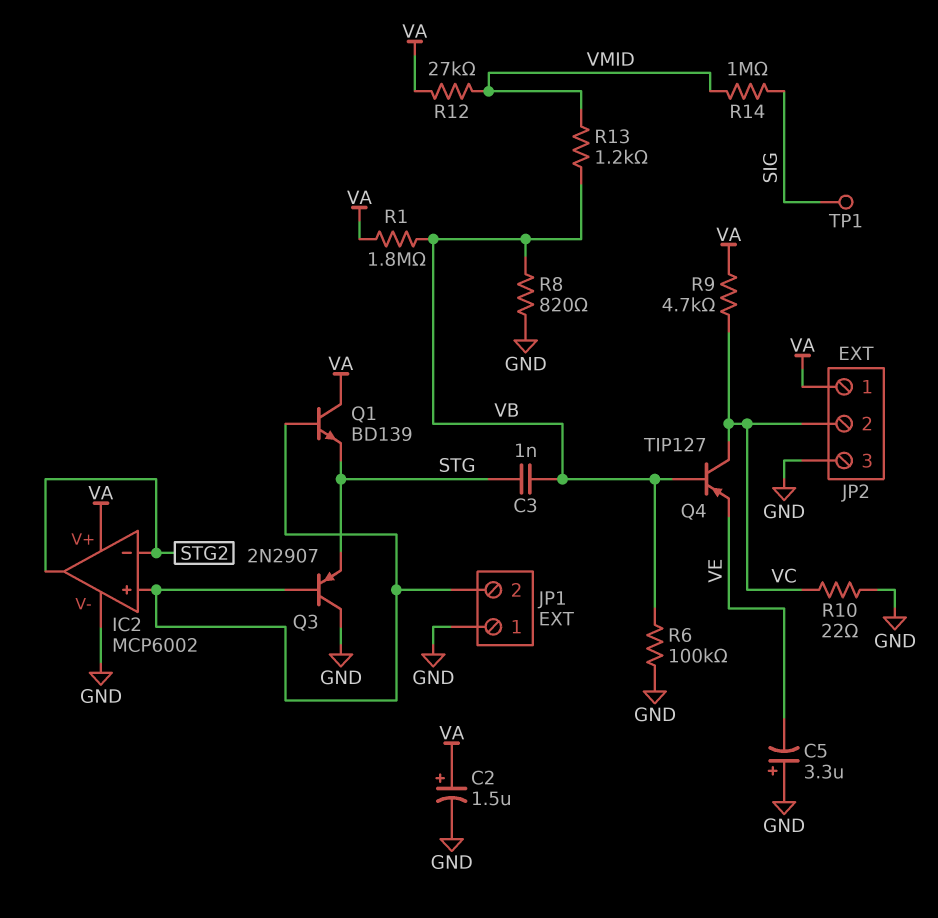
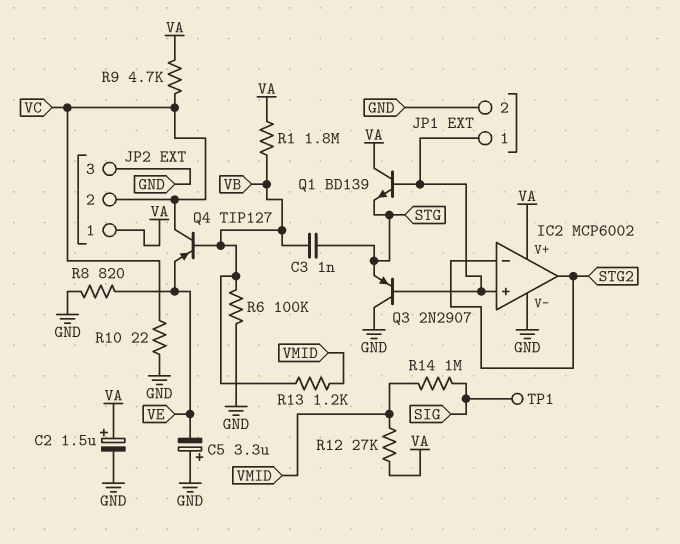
JP1 pin 1: GND -> IC2/in+
JP1 pin 2: IC2/in+ -> GND
R8: 820 (GND, VB) -> 820 (GND, VE)

